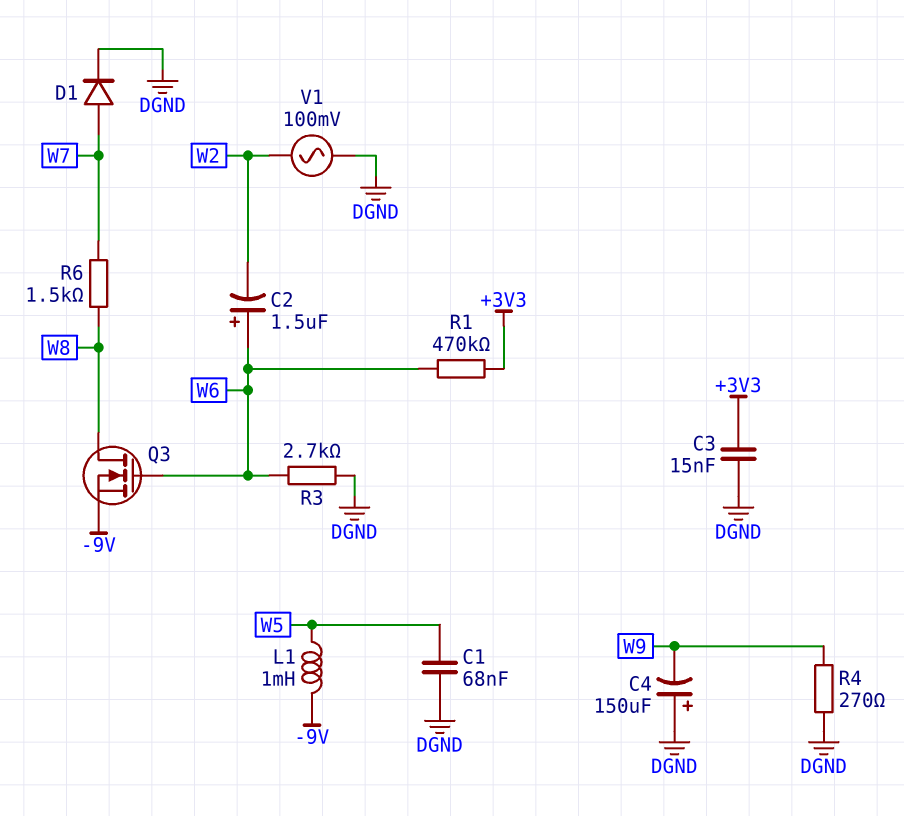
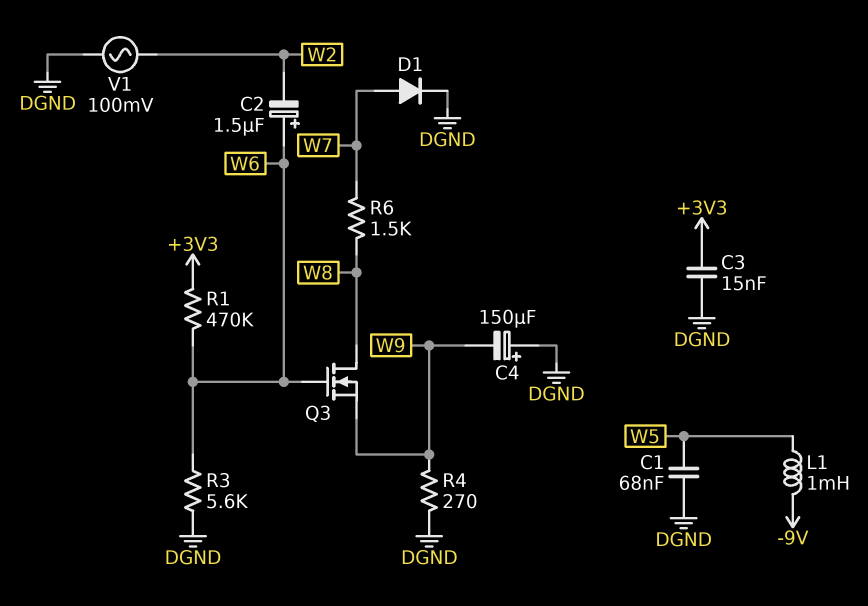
Q3: NMOS (G W6, D W8, S -9V) -> NMOS (G W6, D W8, S W9)
R3: 2.7k (DGND, W6) -> 5.6k (DGND, W6)

